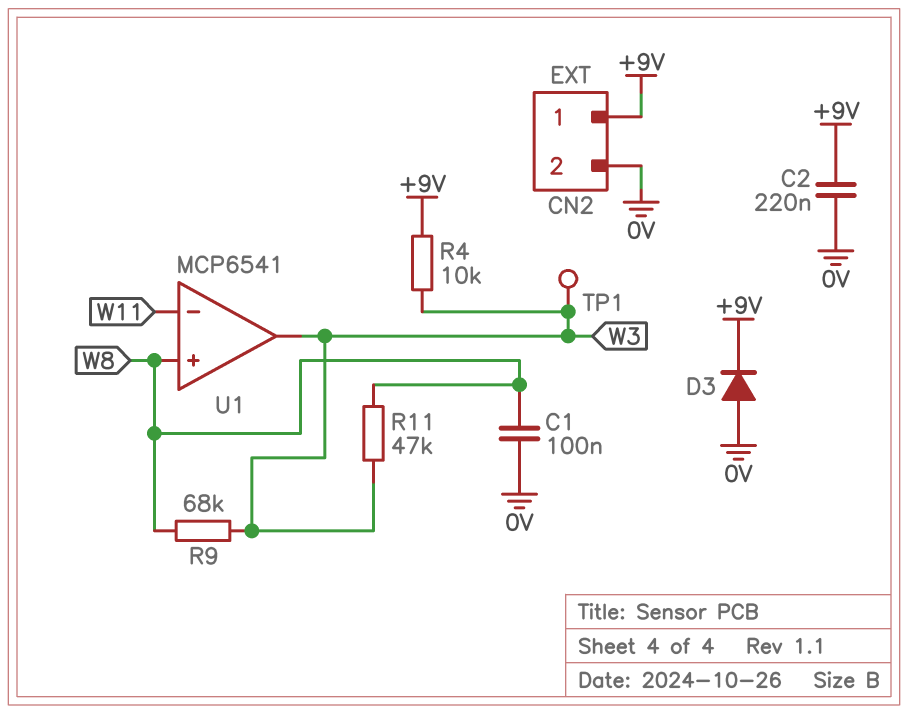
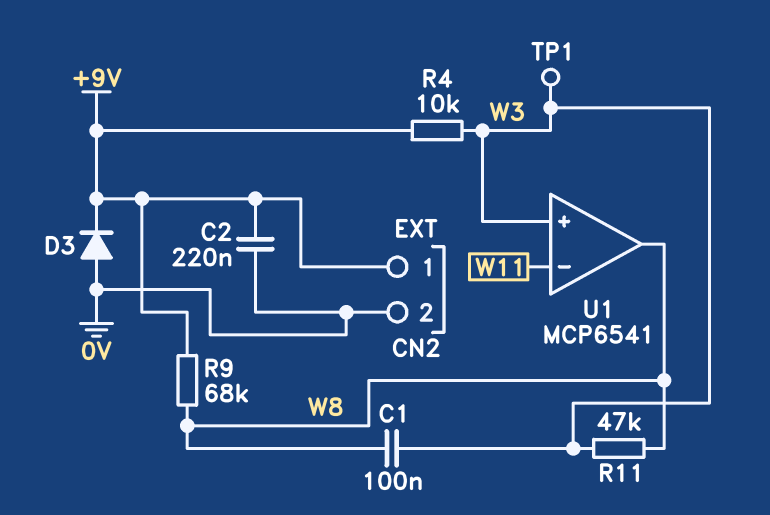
C1: 100nF (0V, W8) -> 100nF (W3, W8)
R9: 68k (W3, W8) -> 68k (+9V, W8)
U1 pin in+: W8 -> W3
U1 pin out: W3 -> W8

